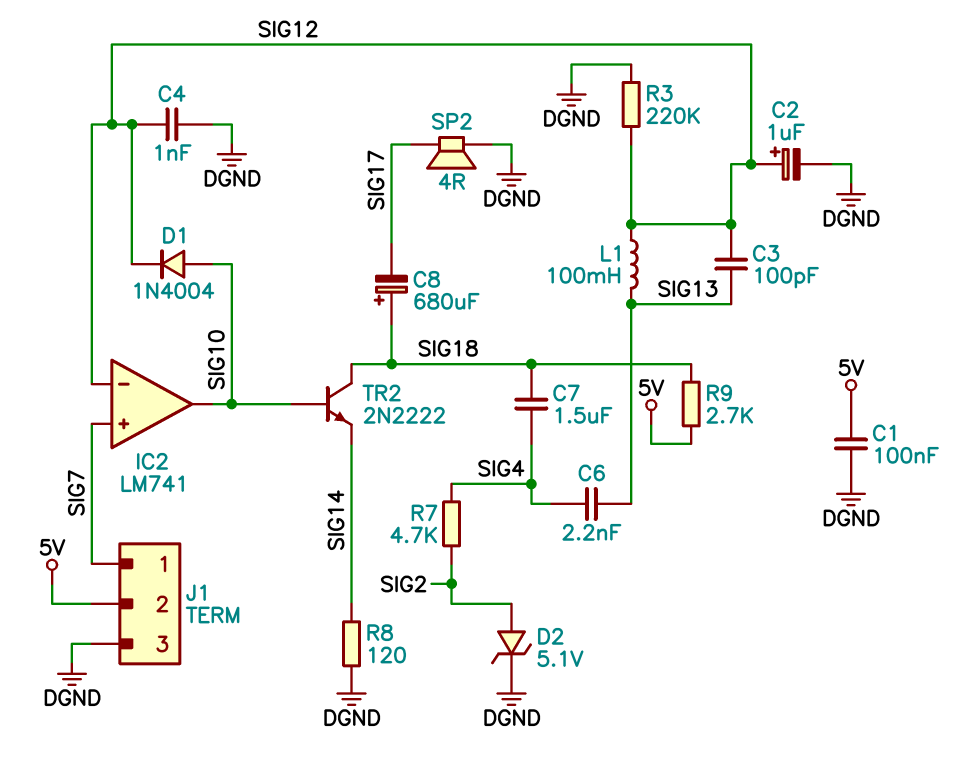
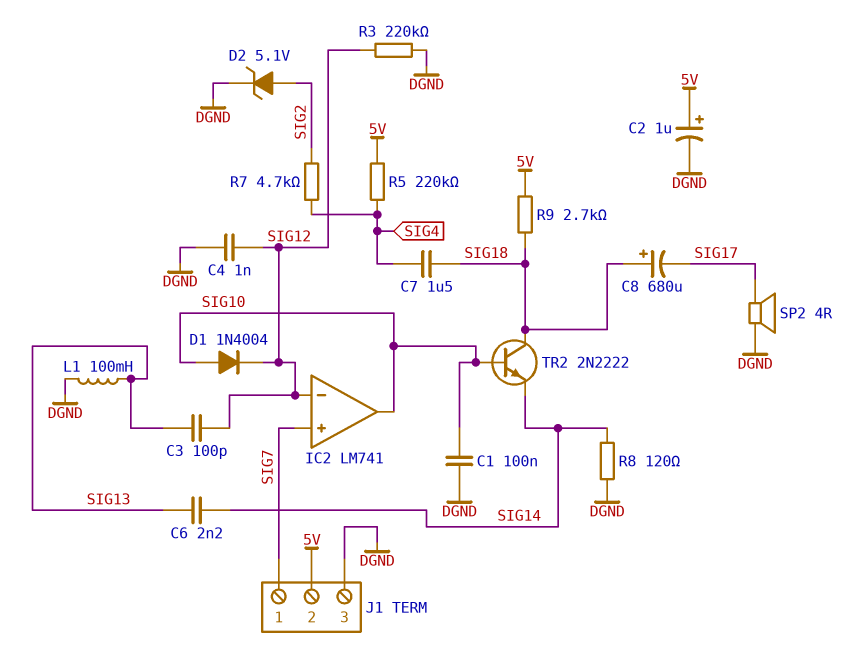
C1: 100nF (5V, DGND) -> 100nF (DGND, SIG10)
C2: 1uF (plus SIG12, minus DGND) -> 1uF (plus 5V, minus DGND)
C6: 2.2nF (SIG4, SIG13) -> 2.2nF (SIG13, SIG14)
L1: 100mH (SIG12, SIG13) -> 100mH (DGND, SIG13)
R5: none -> 220k (5V, SIG4)

